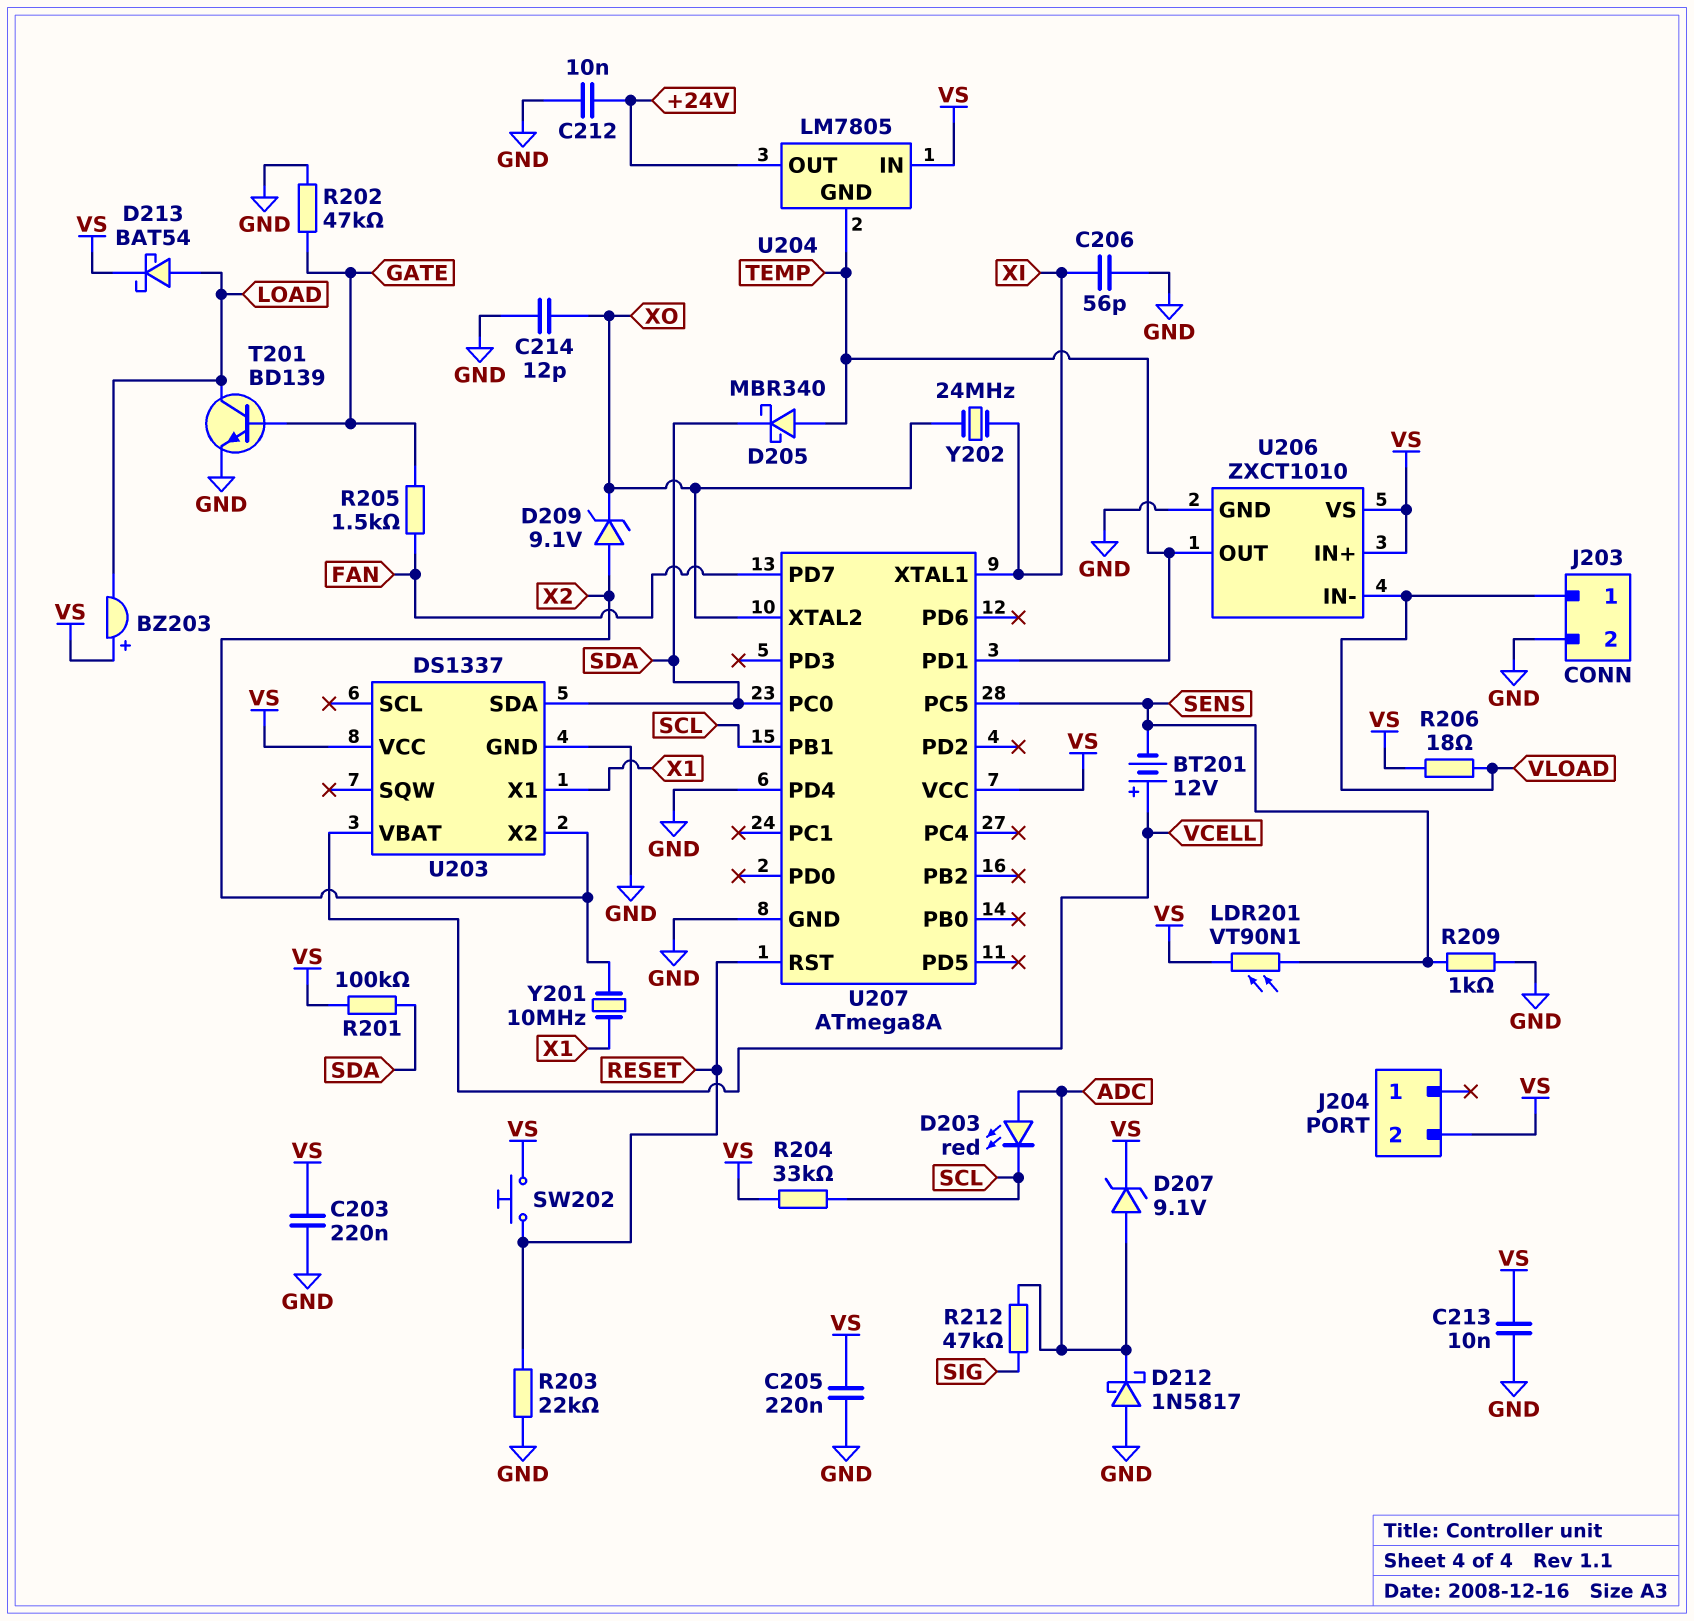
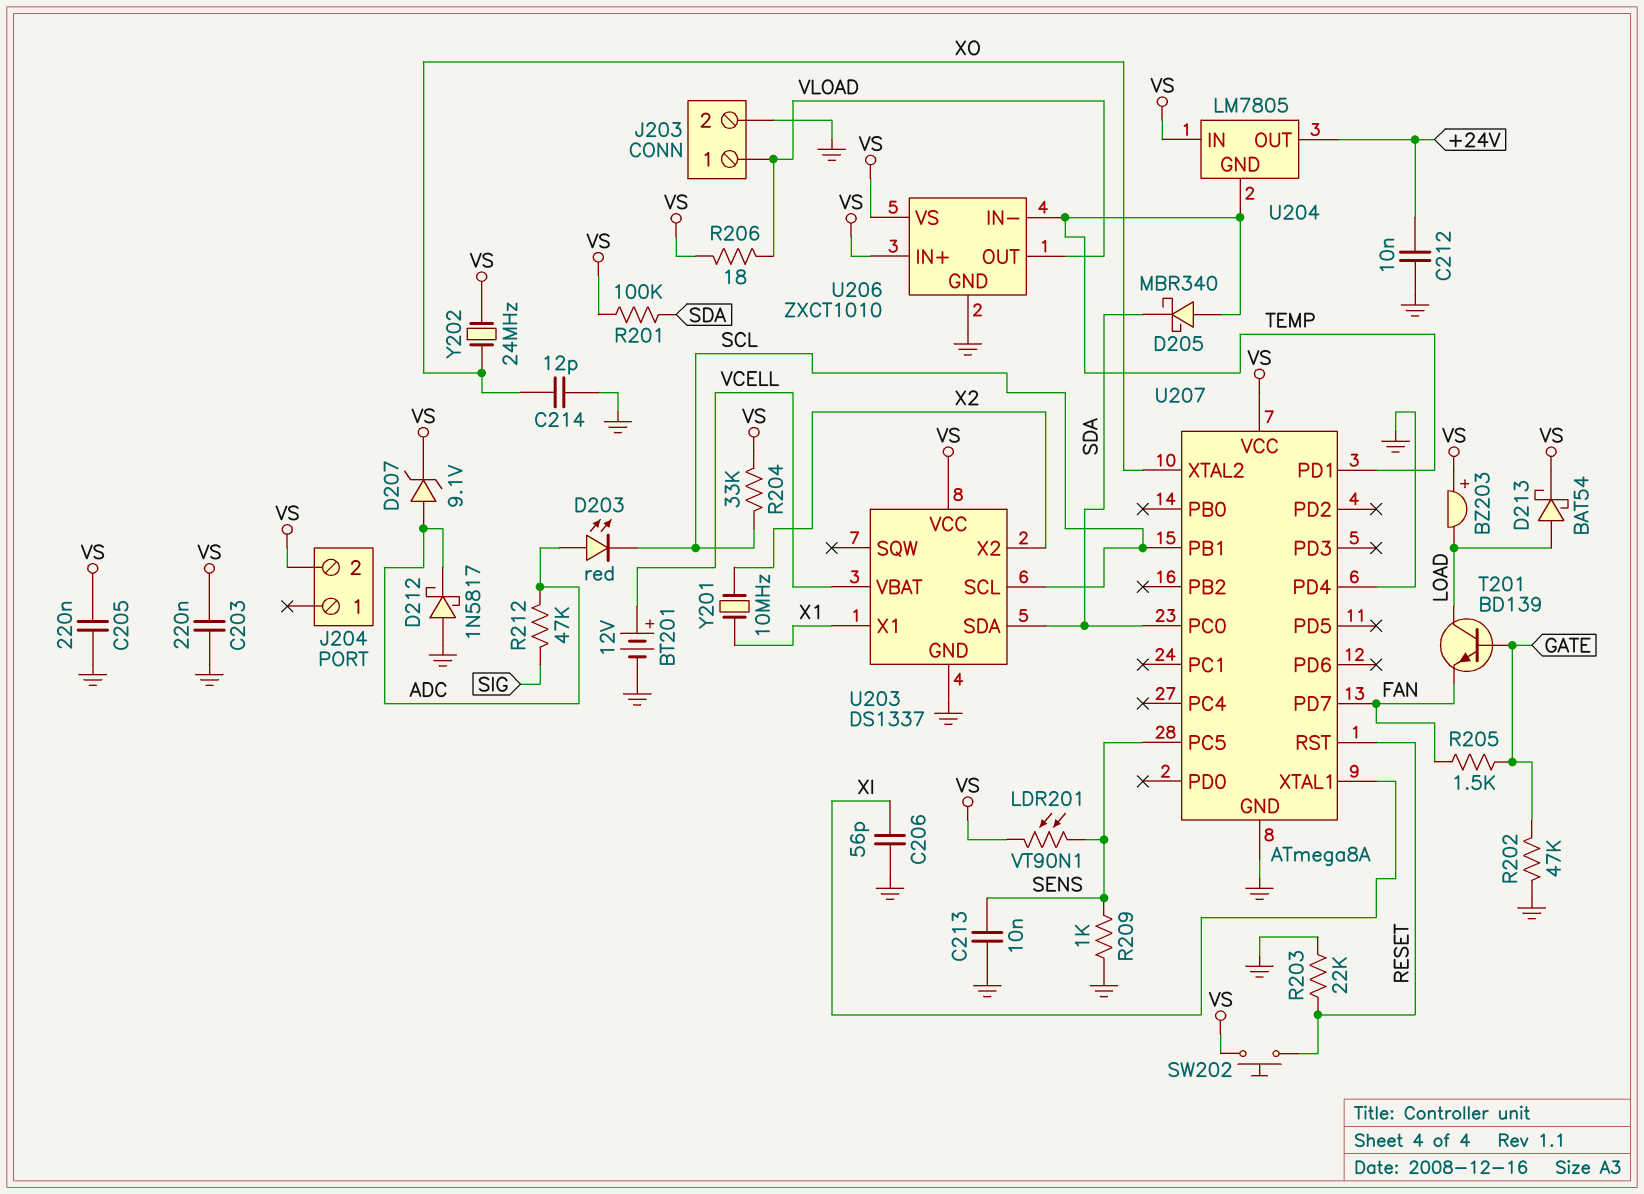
BT201: 12V (plus VCELL, minus SENS) -> 12V (plus VCELL, minus GND)
C213: 10nF (GND, VS) -> 10nF (GND, SENS)
D209: zener 9.1V (A X2, K XO) -> none
T201: NPN BD139 (B GATE, C LOAD, E GND) -> NPN BD139 (B GATE, C LOAD, E FAN)
U203 pin SCL: none -> SCL
U206 pin IN-: VLOAD -> TEMP
U206 pin OUT: TEMP -> VLOAD
Y202: 24MHz (XI, XO) -> 24MHz (VS, XO)

